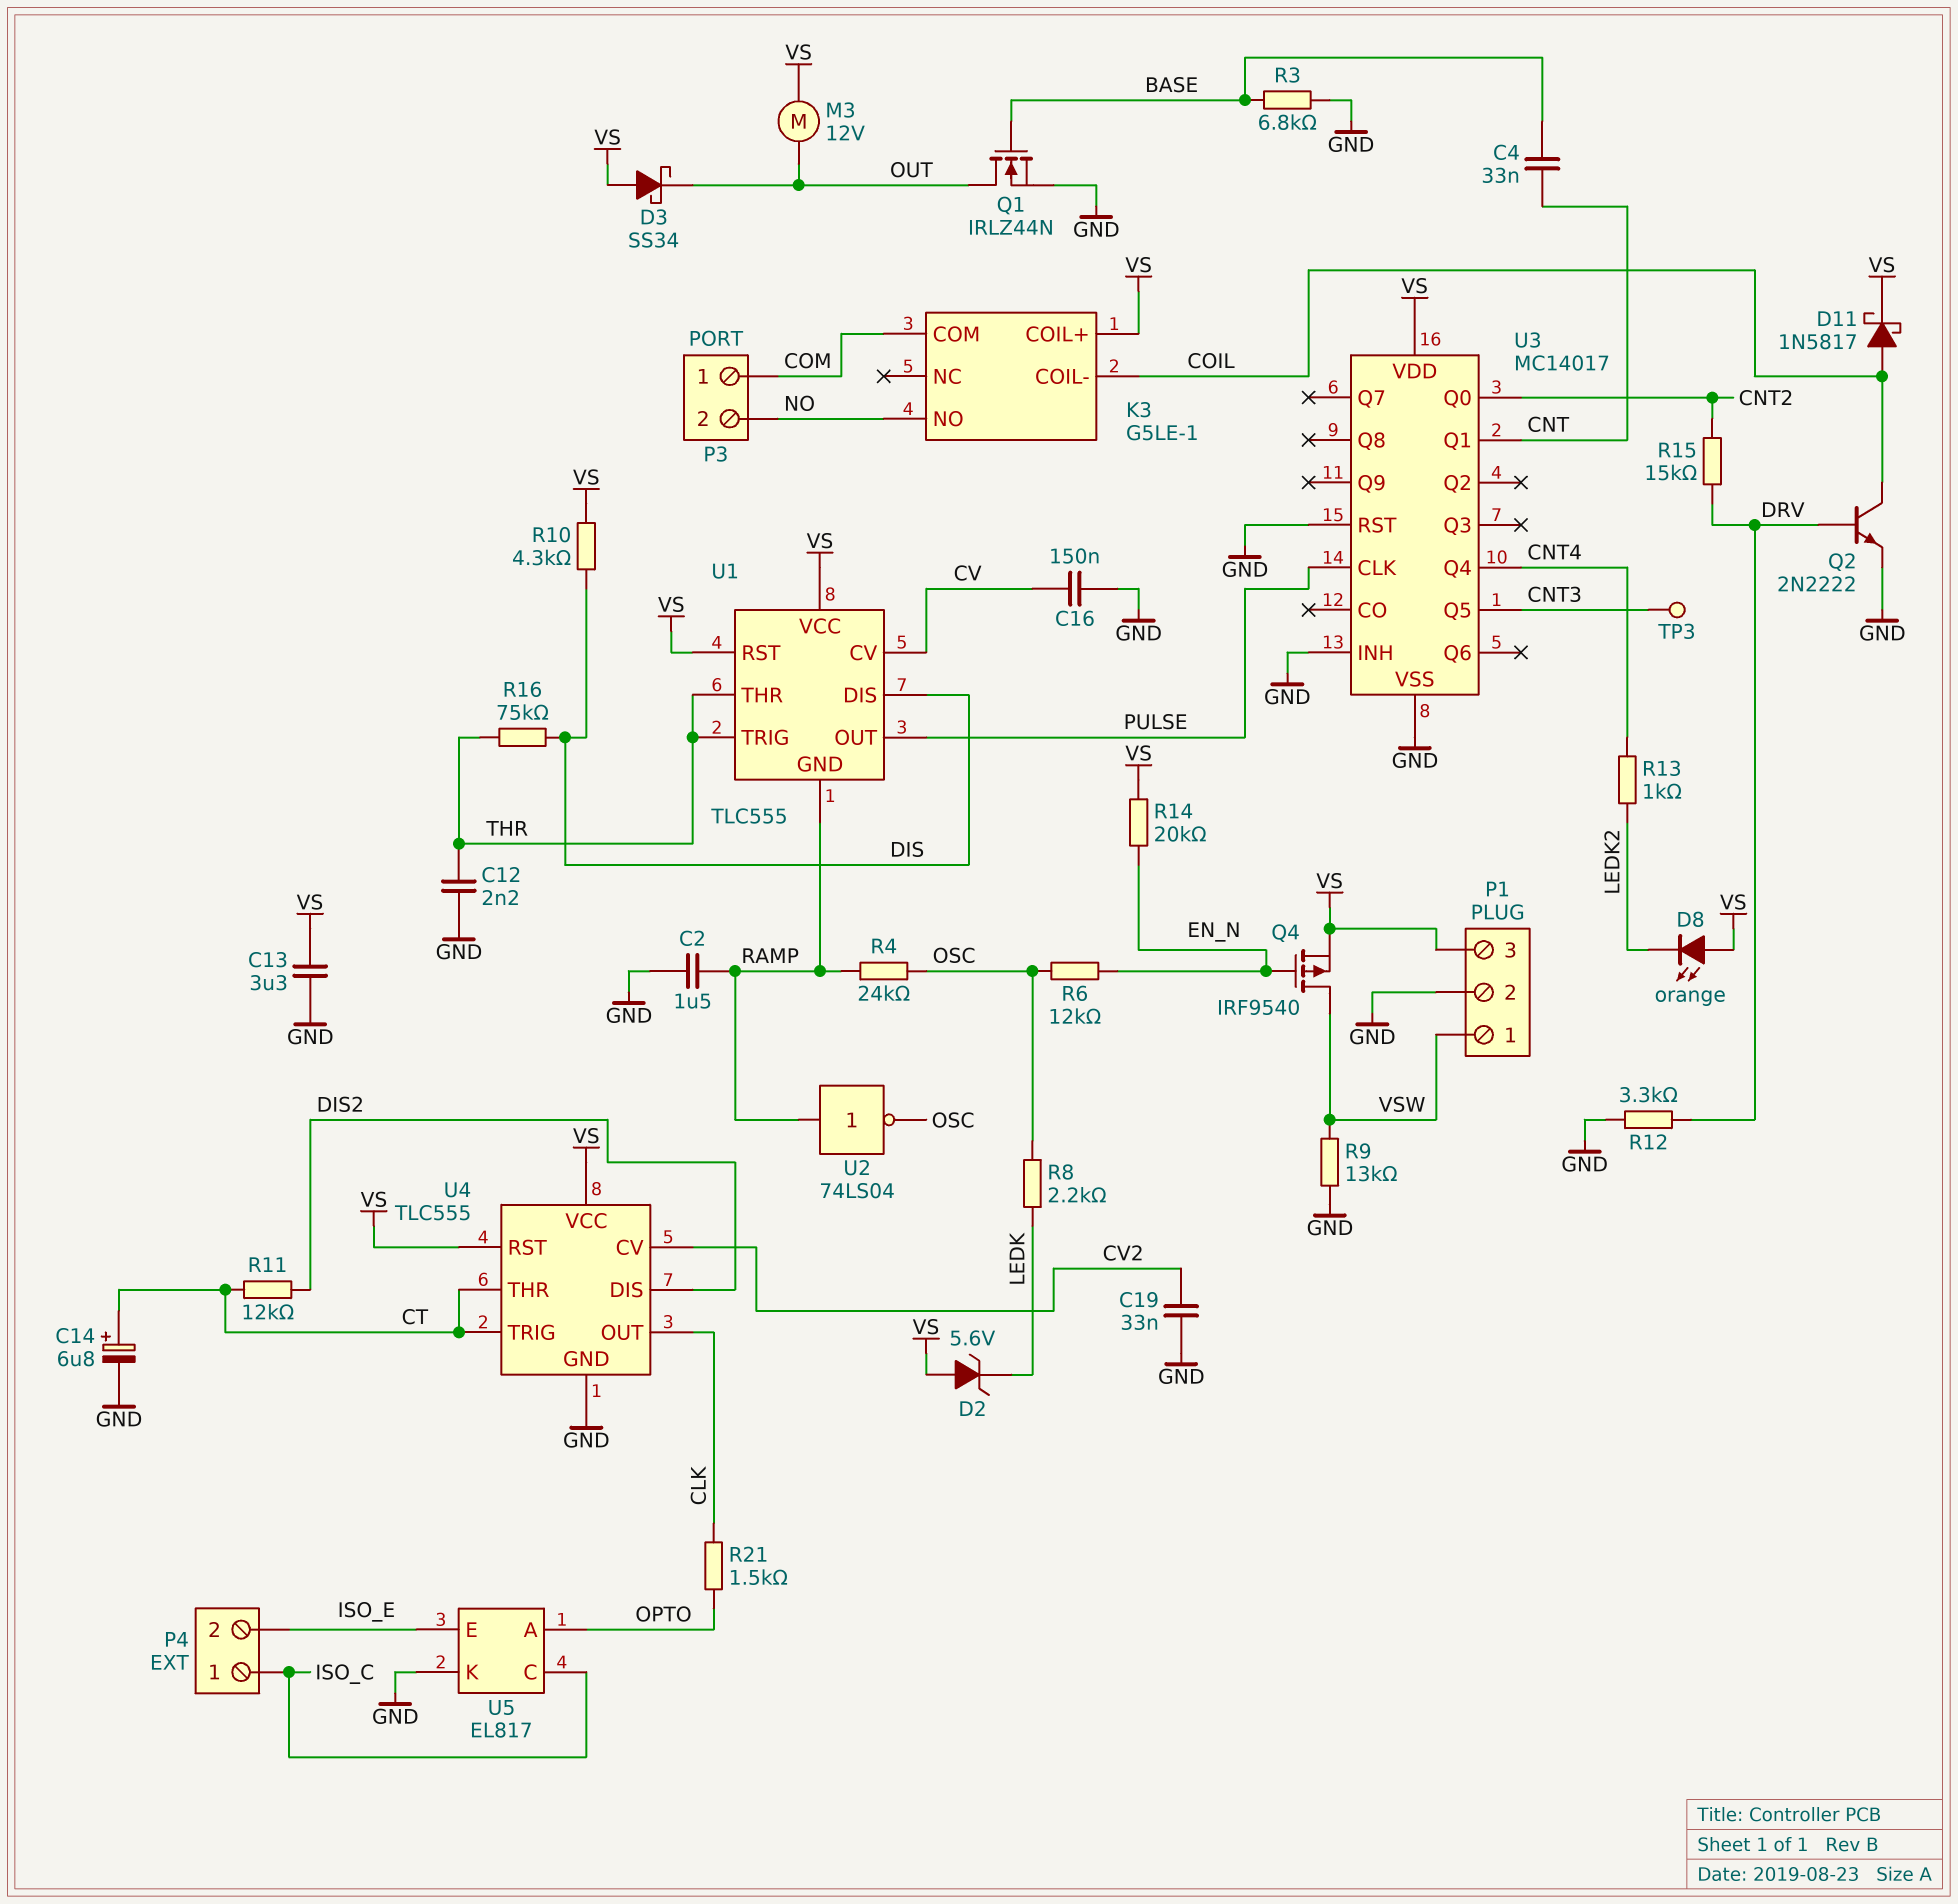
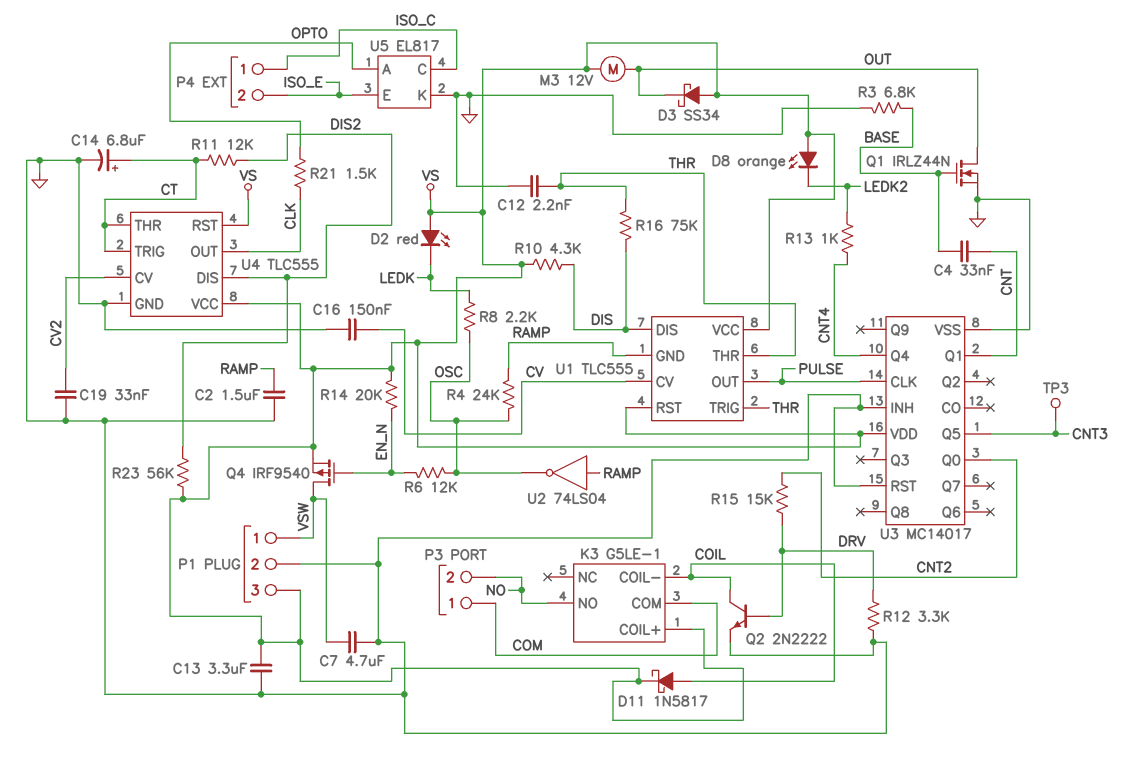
C7: none -> 4.7uF (GND, VSW)
D2: zener 5.6V (A VS, K LEDK) -> LED red (A VS, K LEDK)
R9: 13k (GND, VSW) -> none
R23: none -> 56k (DIS2, VS)

